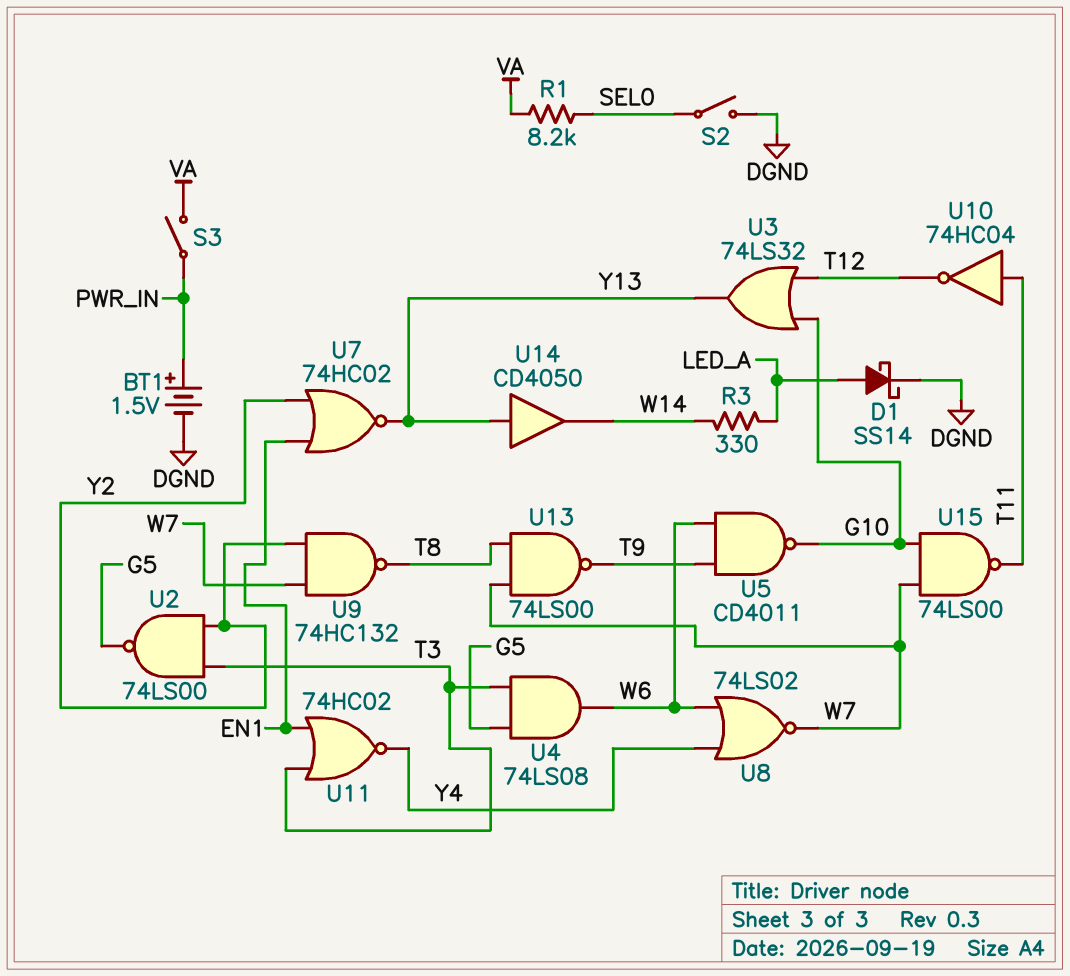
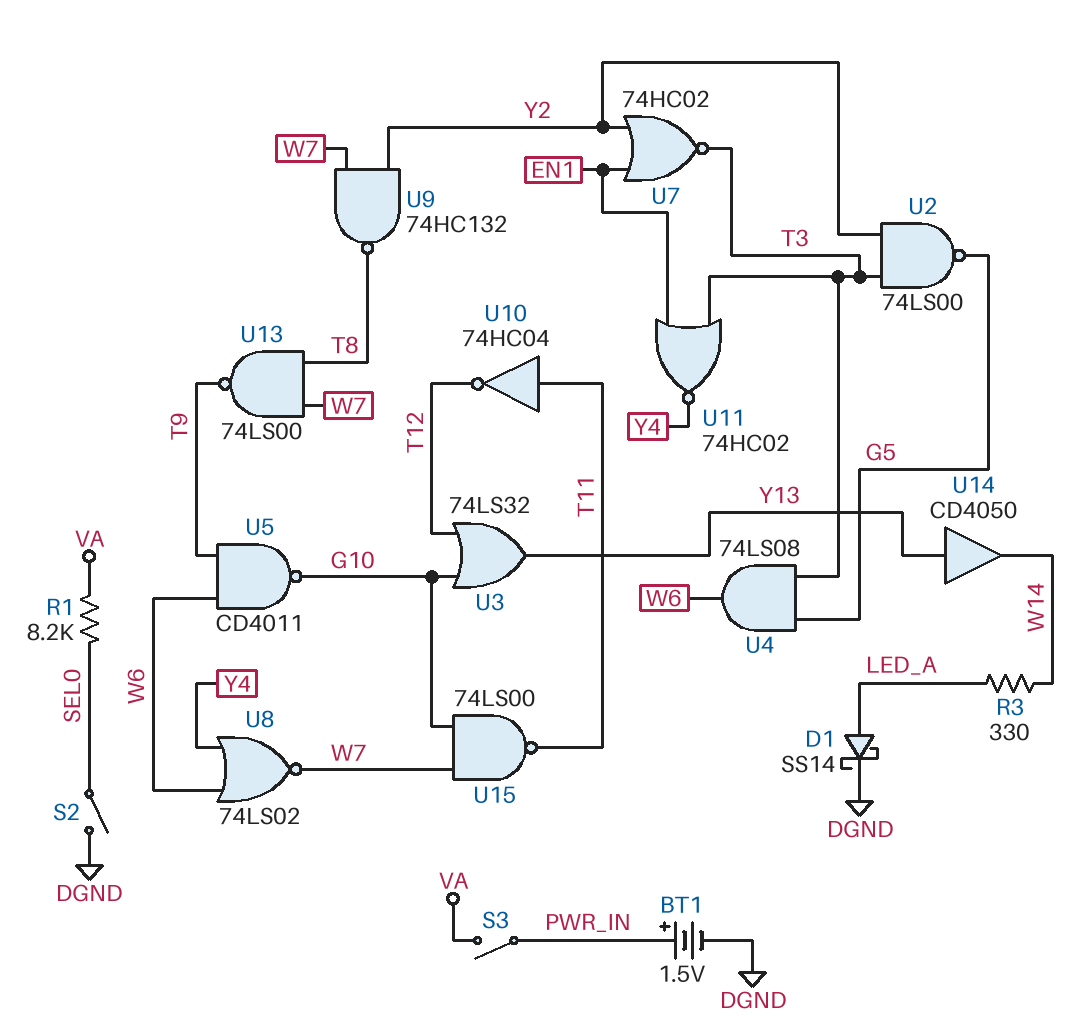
U7: NOR 74HC02 (in EN1, in Y2, out Y13) -> NOR 74HC02 (in EN1, in Y2, out T3)

